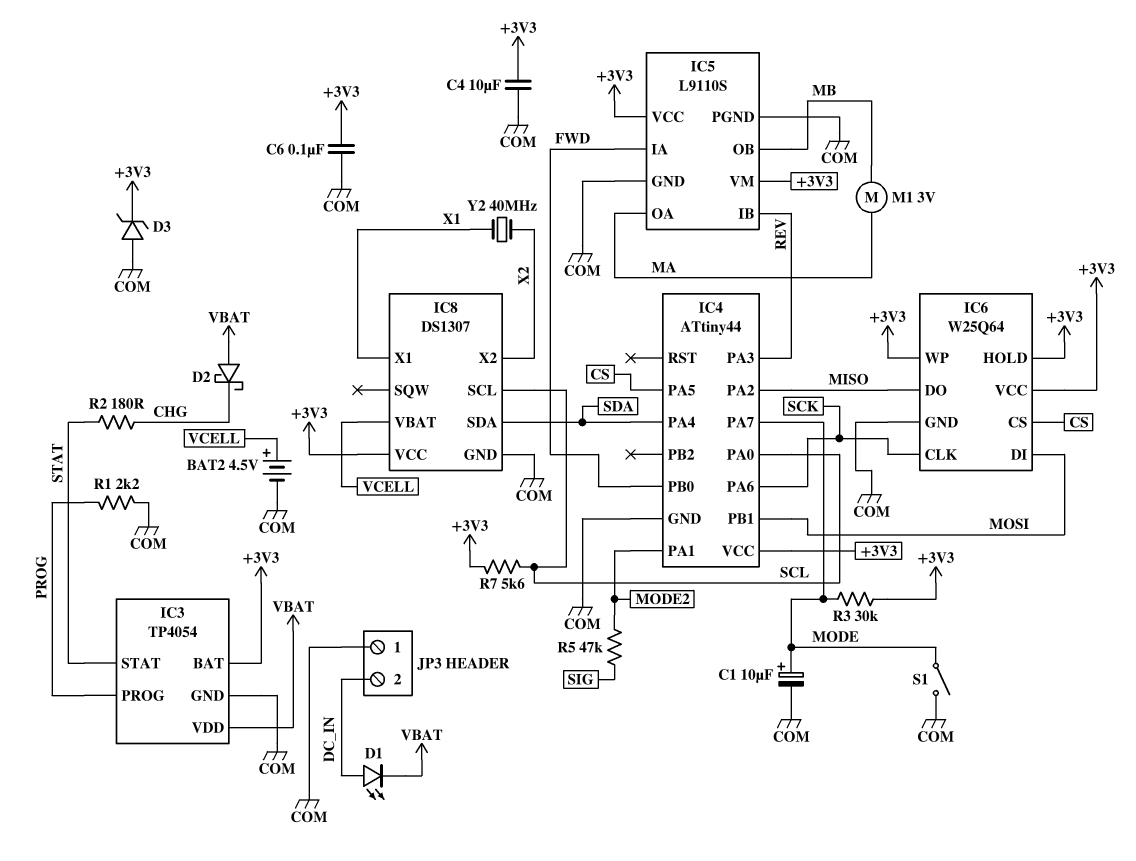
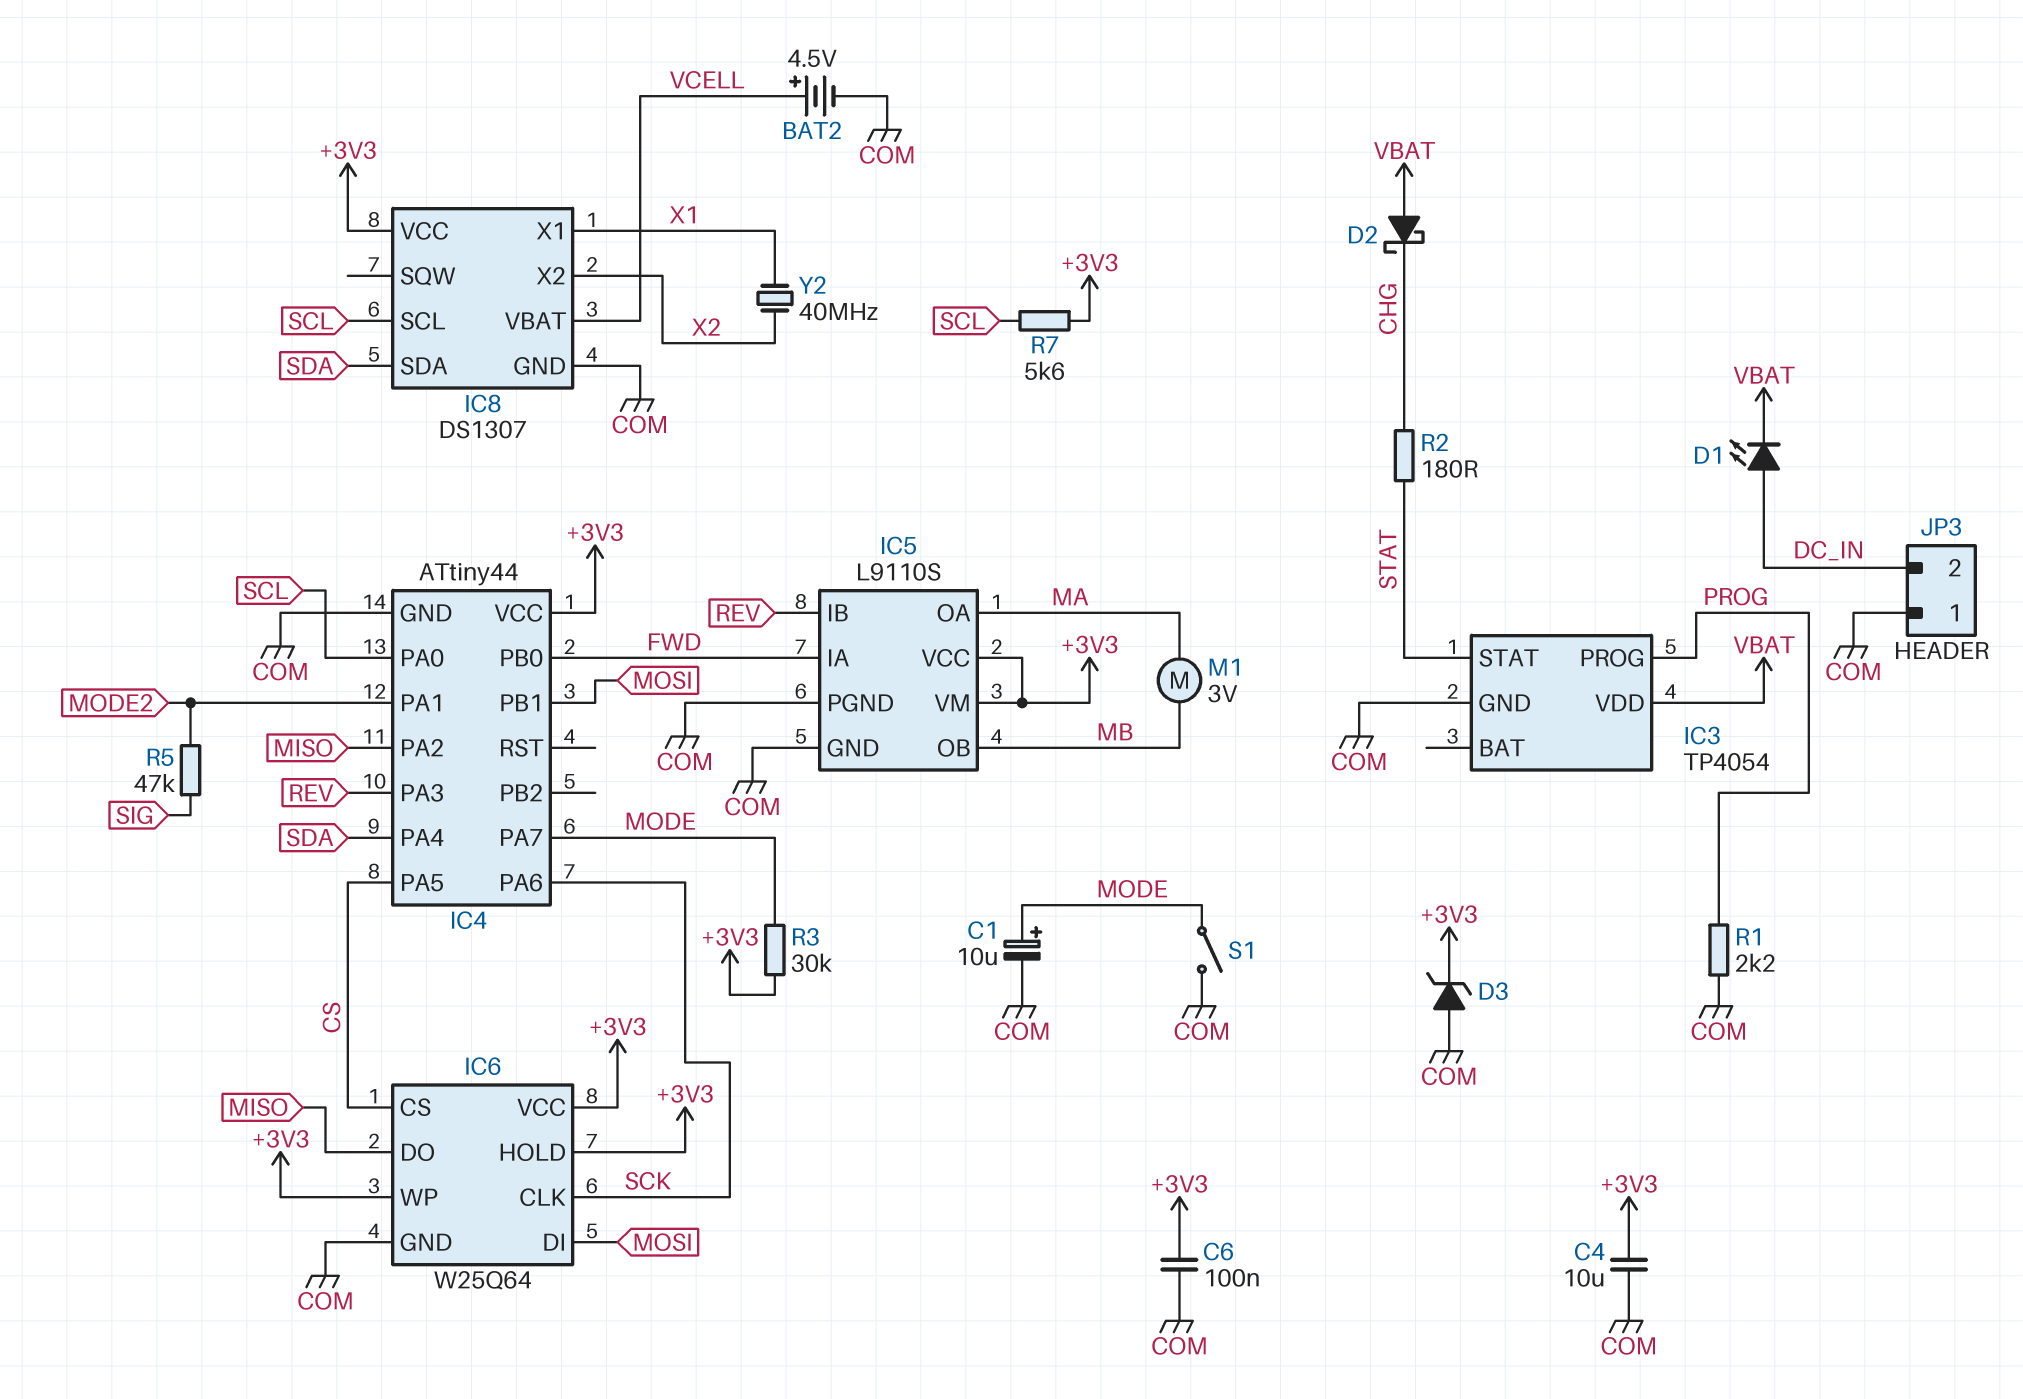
IC3 pin BAT: +3V3 -> none

